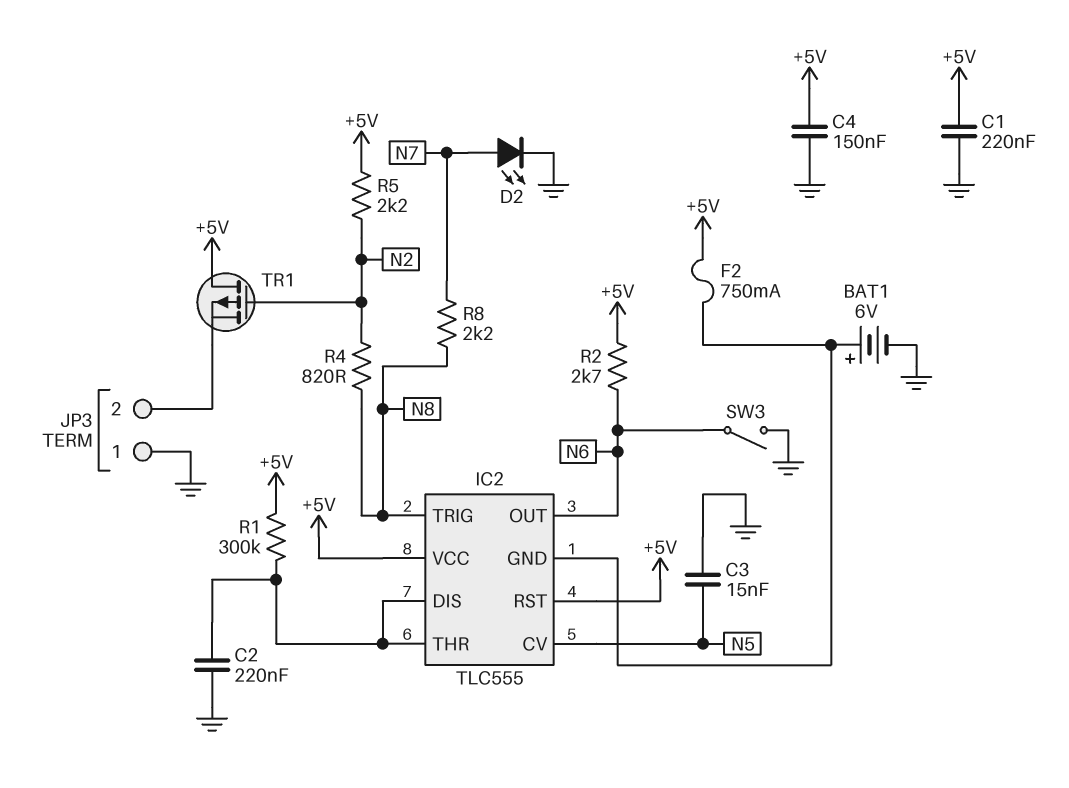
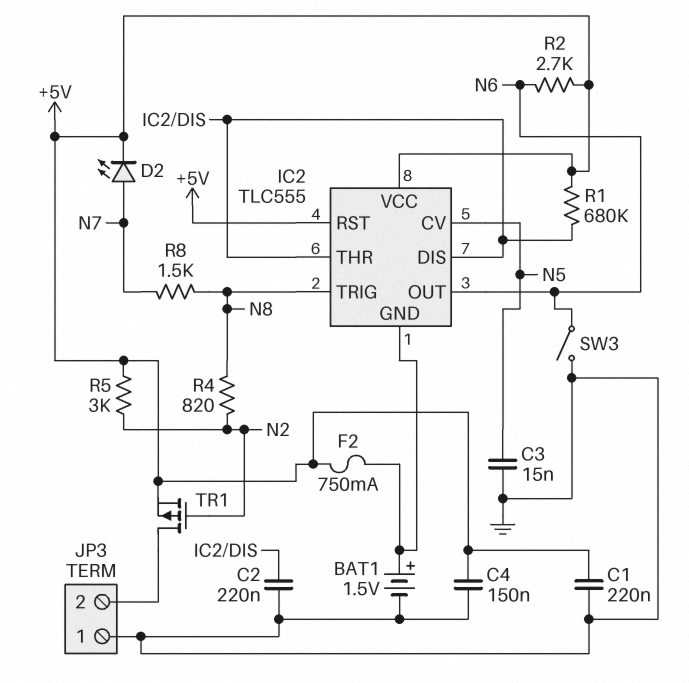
BAT1: 6V (plus IC2/GND, minus GND) -> 1.5V (plus IC2/GND, minus GND)
D2: LED (A N7, K GND) -> LED (A N7, K +5V)
R1: 300k (+5V, IC2/DIS) -> 680k (+5V, IC2/DIS)
R5: 2.2k (+5V, N2) -> 3k (+5V, N2)
R8: 2.2k (N7, N8) -> 1.5k (N7, N8)
TR1: PMOS (G N2, D +5V, S JP3/2) -> PMOS (G N2, D JP3/2, S +5V)

